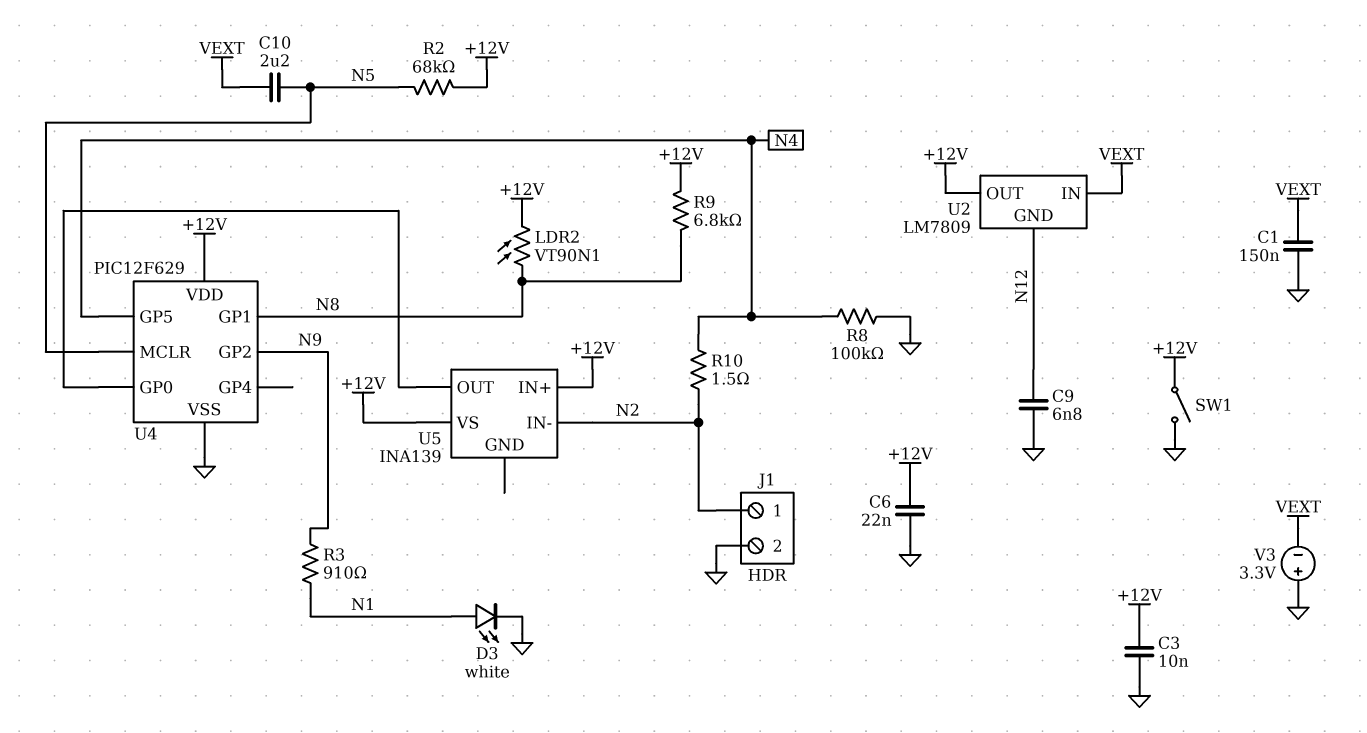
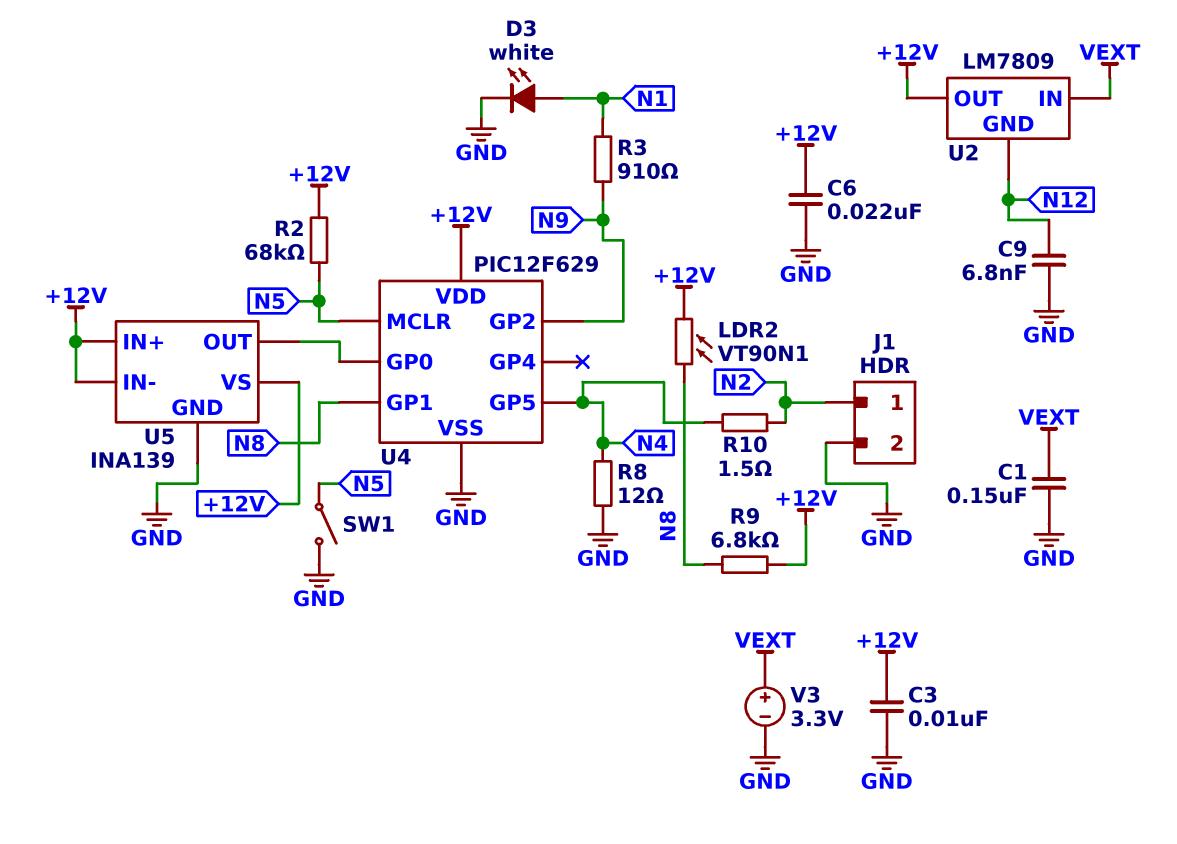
C10: 2.2uF (N5, VEXT) -> none
R8: 100k (GND, N4) -> 12 (GND, N4)
SW1: switch (+12V, GND) -> switch (GND, N5)
U5 pin GND: none -> GND
U5 pin IN-: N2 -> +12V
V3: 3.3V (plus GND, minus VEXT) -> 3.3V (plus VEXT, minus GND)

